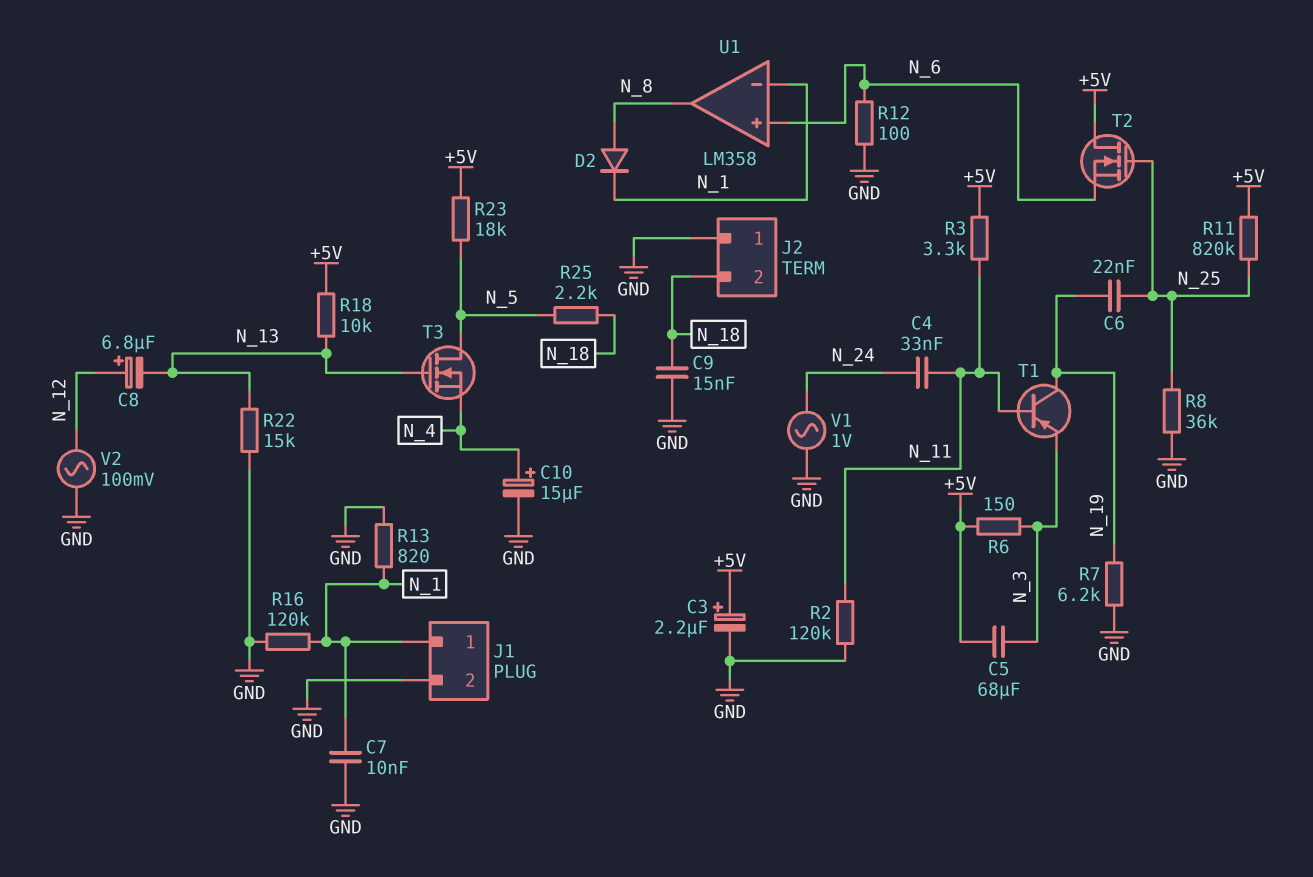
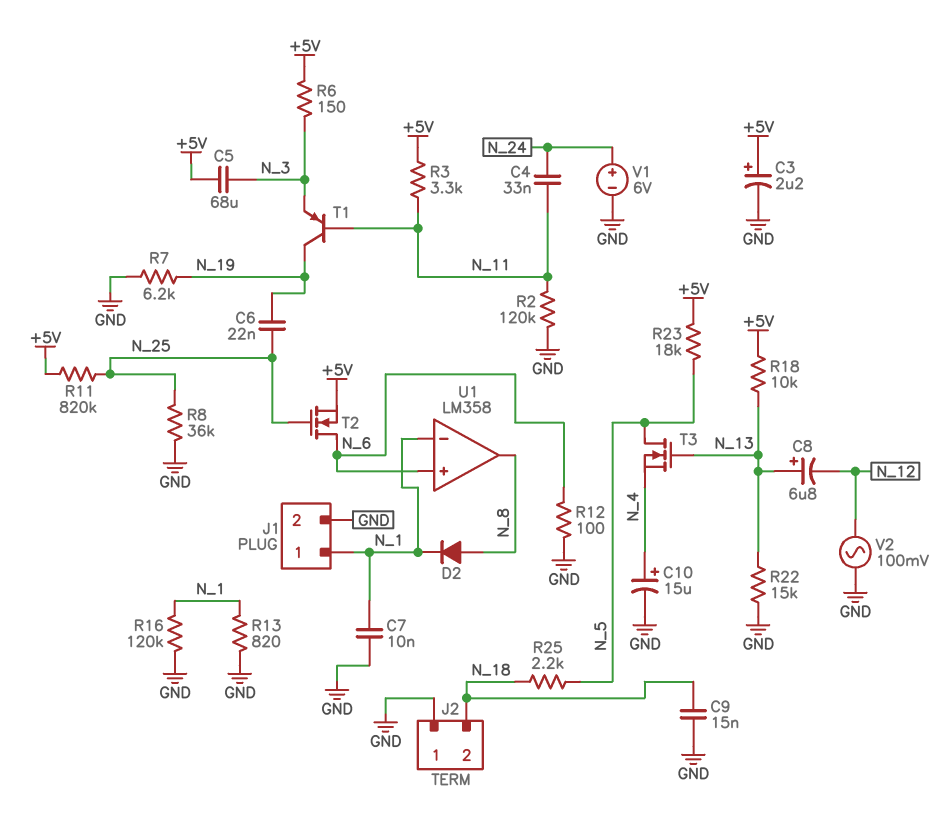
C8: 6.8uF (plus N_12, minus N_13) -> 6.8uF (plus N_13, minus N_12)
T2: NMOS (G N_25, D +5V, S N_6) -> NMOS (G N_25, D N_6, S +5V)
V1: AC 1V (GND, N_24) -> 6V (plus N_24, minus GND)

